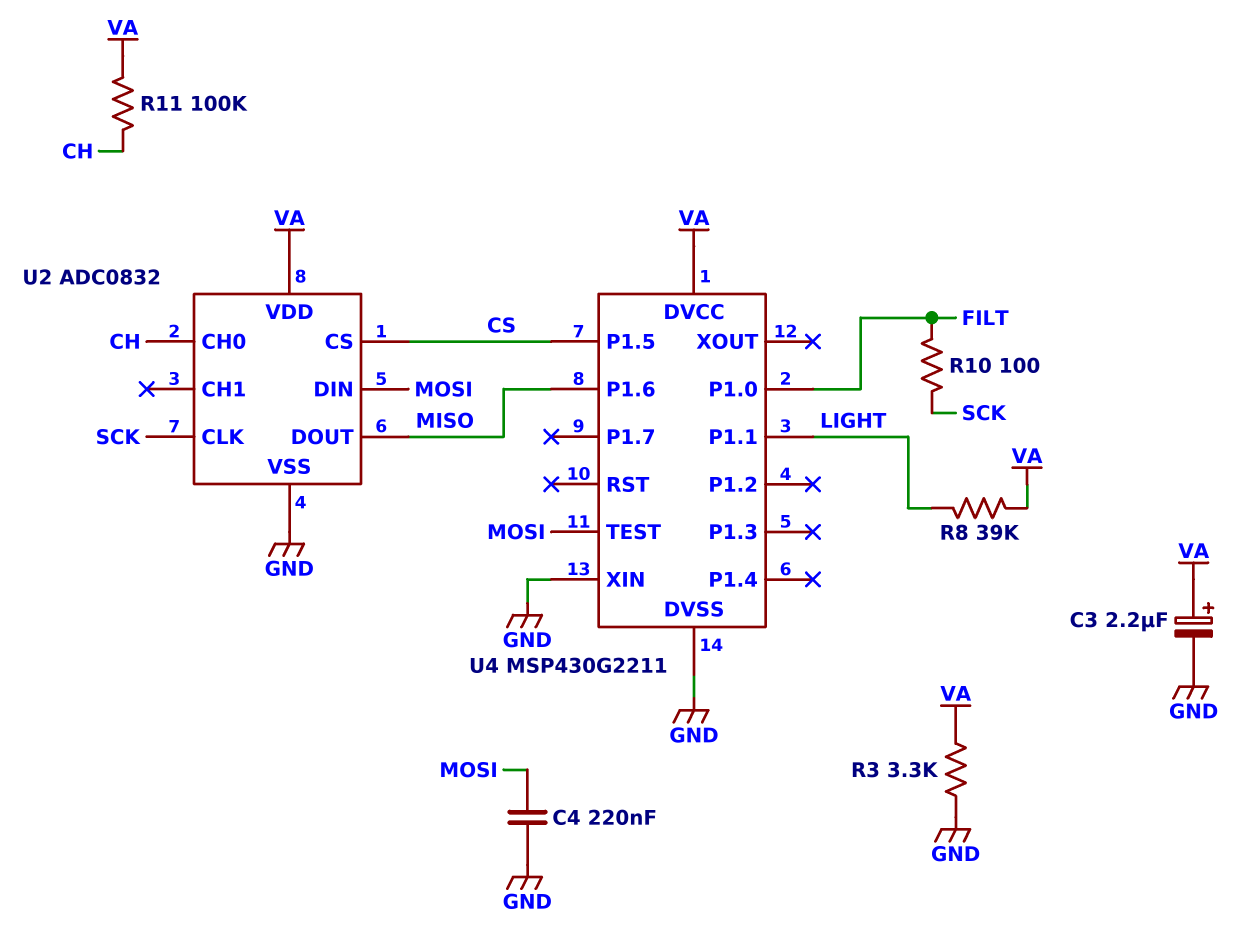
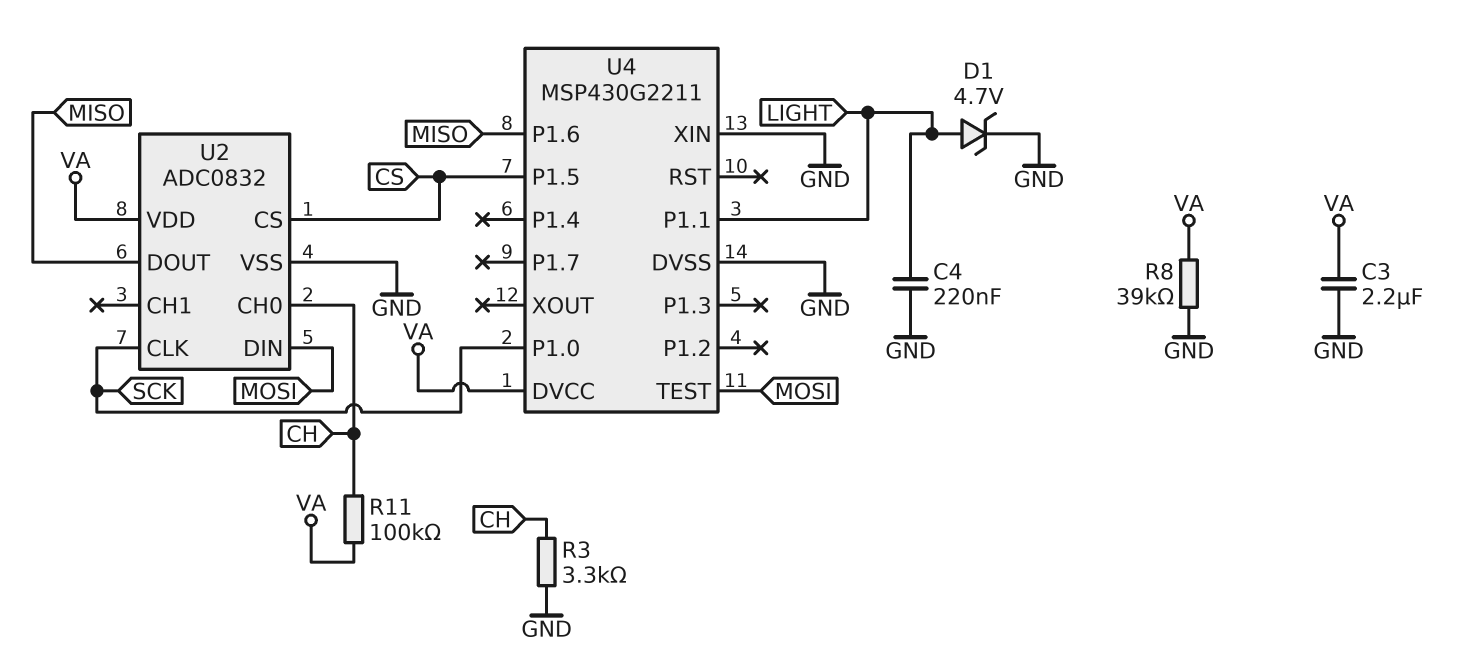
C3: 2.2uF (plus VA, minus GND) -> 2.2uF (GND, VA)
C4: 220nF (GND, MOSI) -> 220nF (GND, LIGHT)
D1: none -> zener 4.7V (A LIGHT, K GND)
R3: 3.3k (GND, VA) -> 3.3k (CH, GND)
R8: 39k (LIGHT, VA) -> 39k (GND, VA)
R10: 100 (FILT, SCK) -> none
U4 pin P1.0: FILT -> SCK

